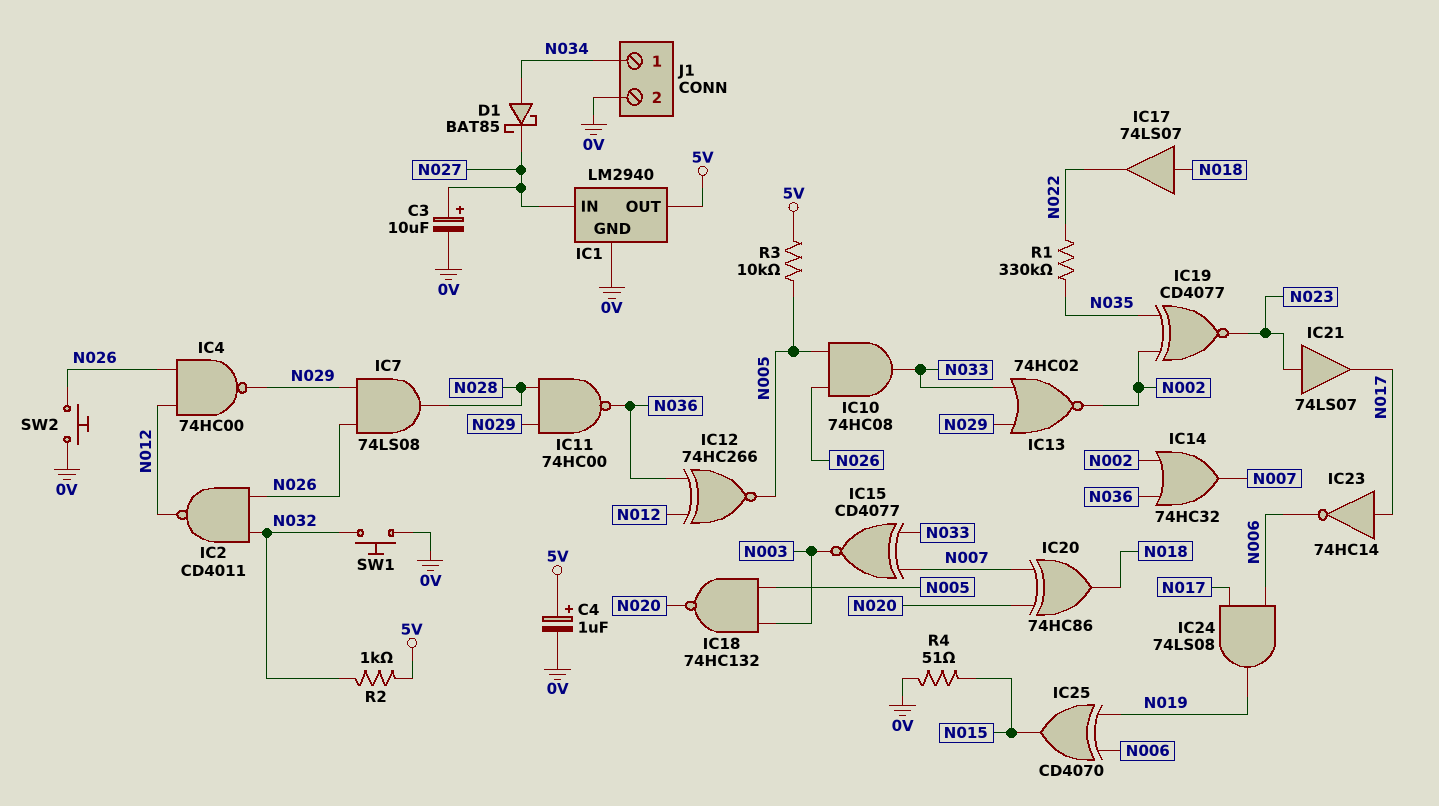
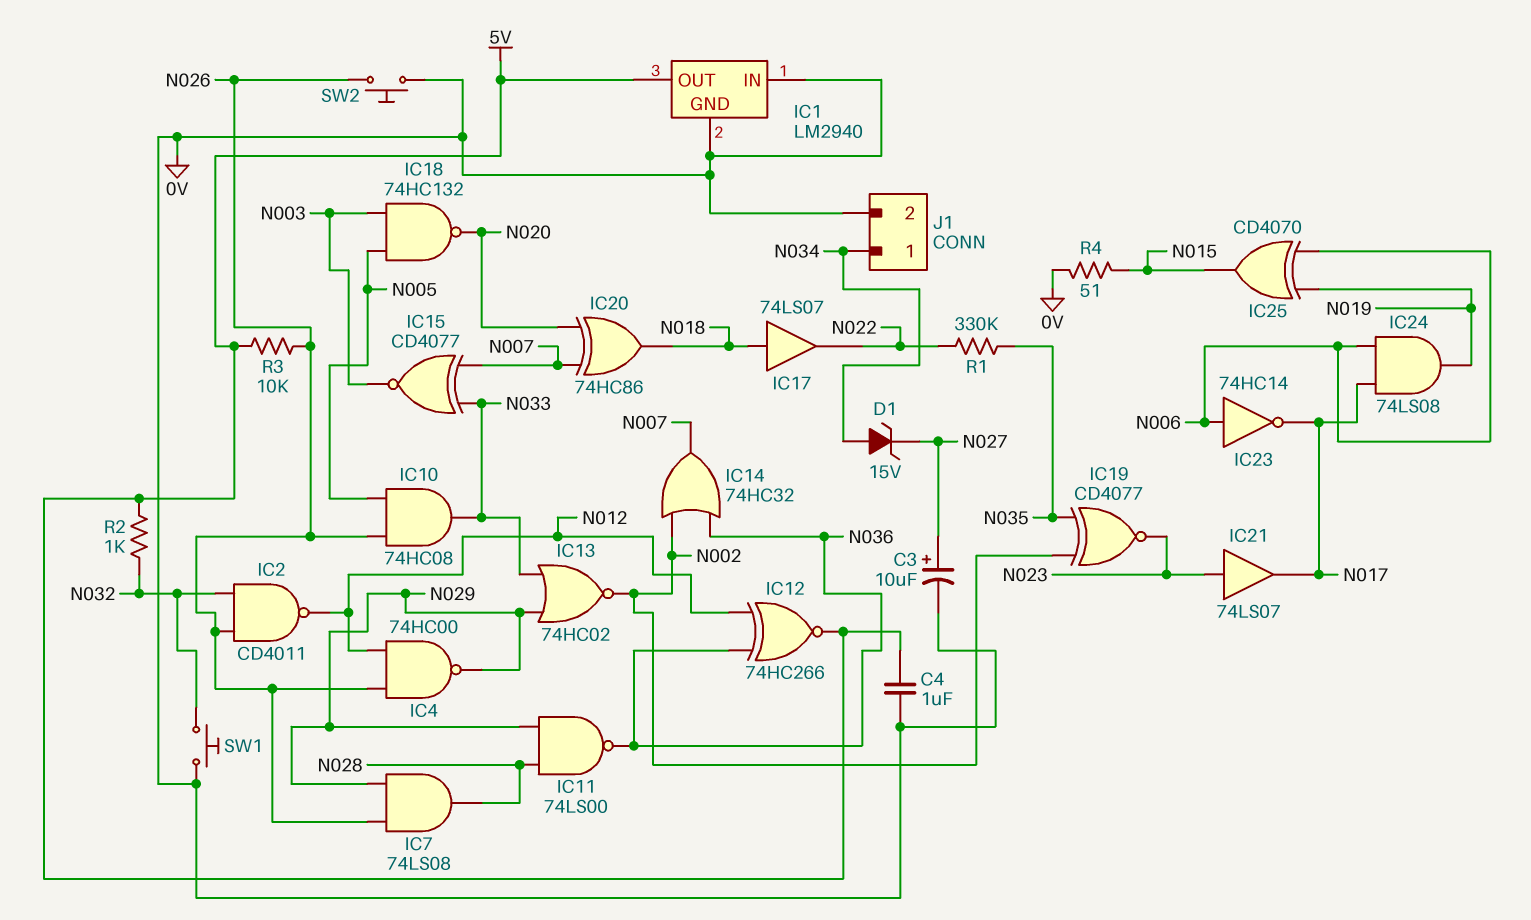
C4: 1uF (plus 5V, minus 0V) -> 1uF (0V, 5V)
D1: schottky BAT85 (A N034, K N027) -> zener 15V (A N034, K N027)
IC1 pin IN: N027 -> 0V
IC11: NAND 74HC00 (in N028, in N029, out N036) -> NAND 74LS00 (in N028, in N029, out N036)
IC12: XNOR 74HC266 (in N012, in N036, out N005) -> XNOR 74HC266 (in N012, in N036, out 5V)
IC23: NOT 74HC14 (in N017, out N006) -> NOT 74HC14 (in N006, out N017)
R3: 10k (5V, N005) -> 10k (5V, N026)

